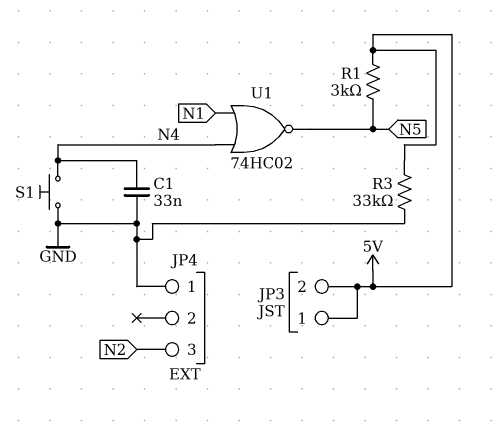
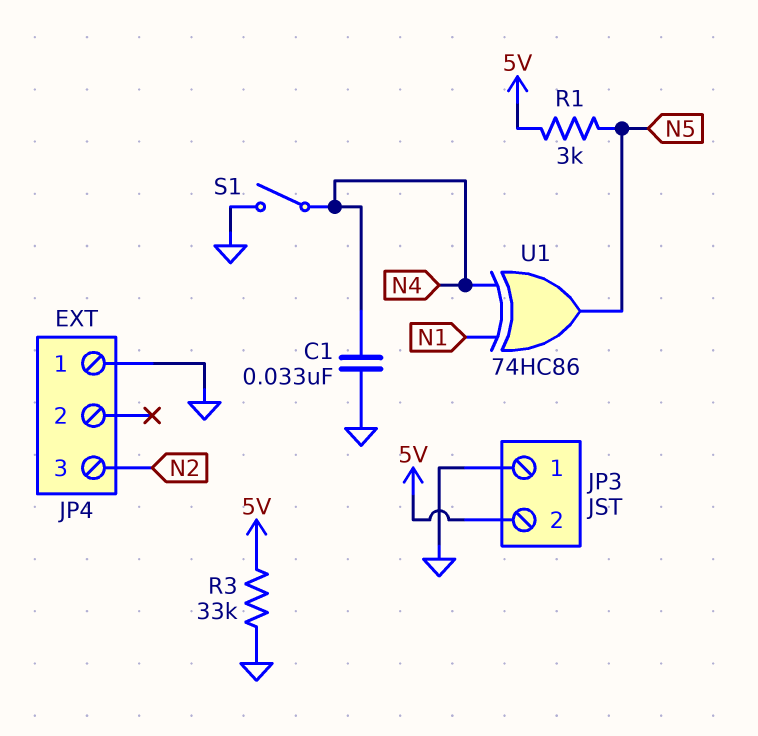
JP3 pin 1: 5V -> GND
S1: button (GND, N4) -> switch (GND, N4)
U1: NOR 74HC02 (in N1, in N4, out N5) -> XOR 74HC86 (in N1, in N4, out N5)

